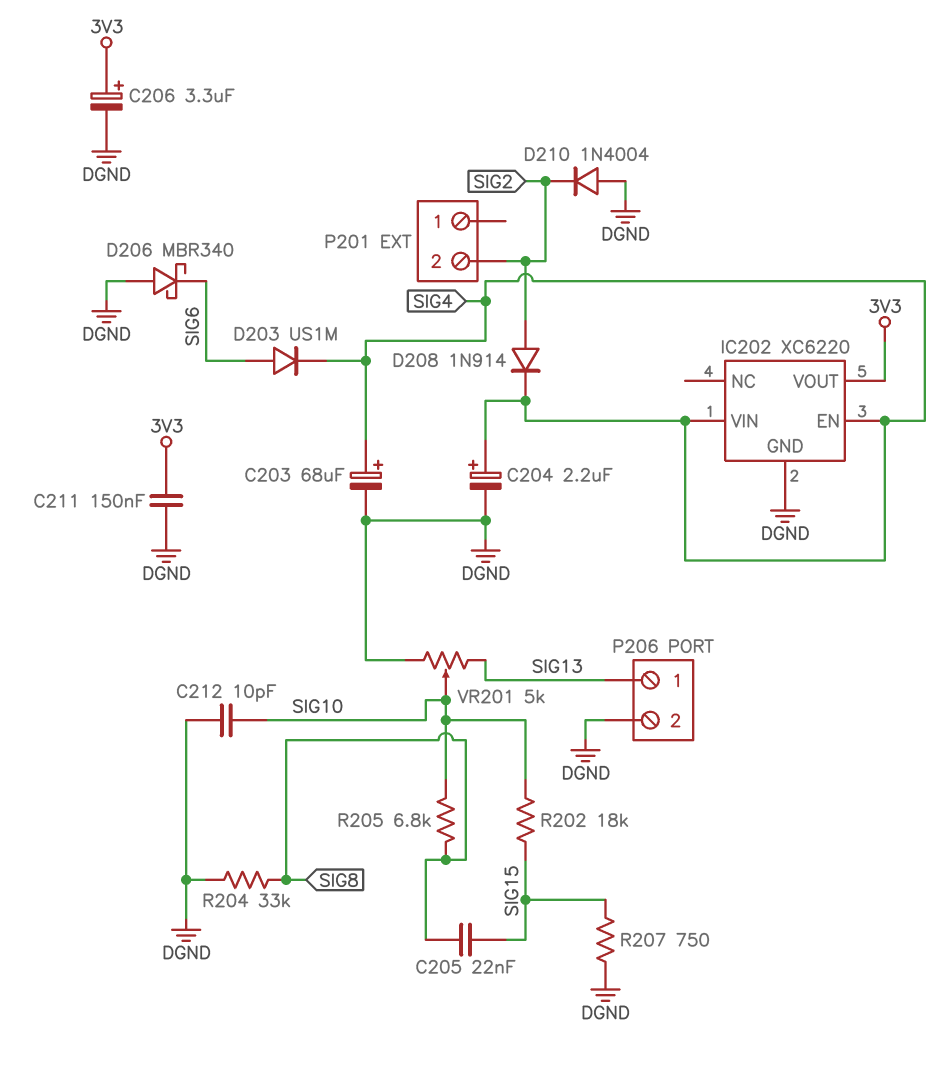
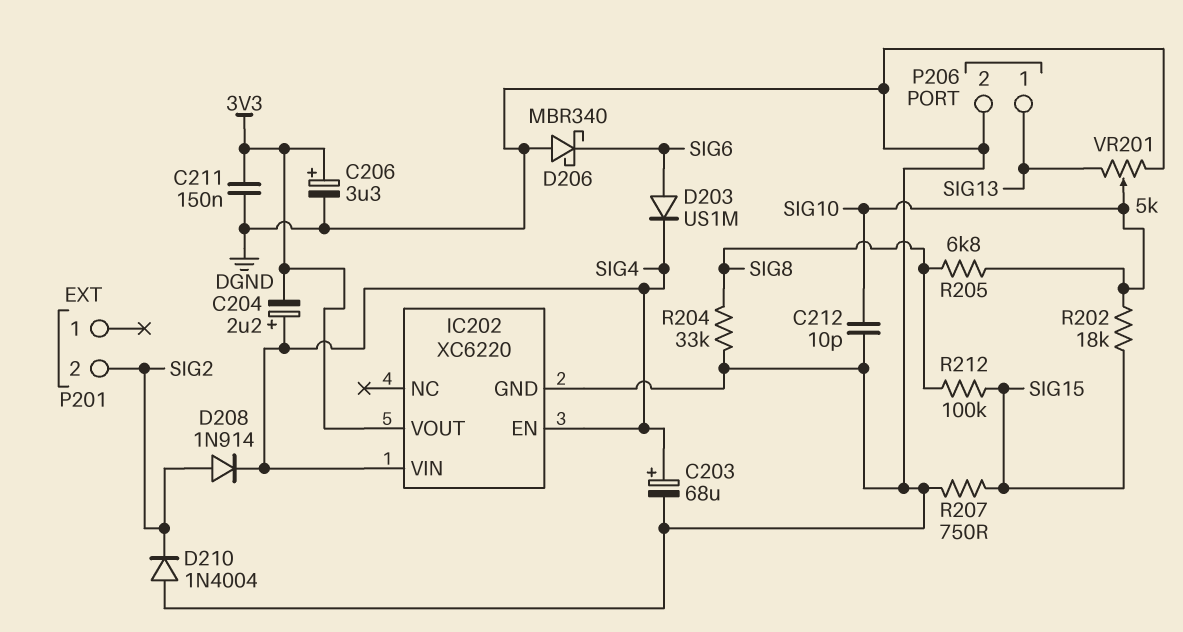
C204: 2.2uF (plus SIG4, minus DGND) -> 2.2uF (plus SIG4, minus 3V3)
C205: 22nF (SIG8, SIG15) -> none
R212: none -> 100k (SIG8, SIG15)

